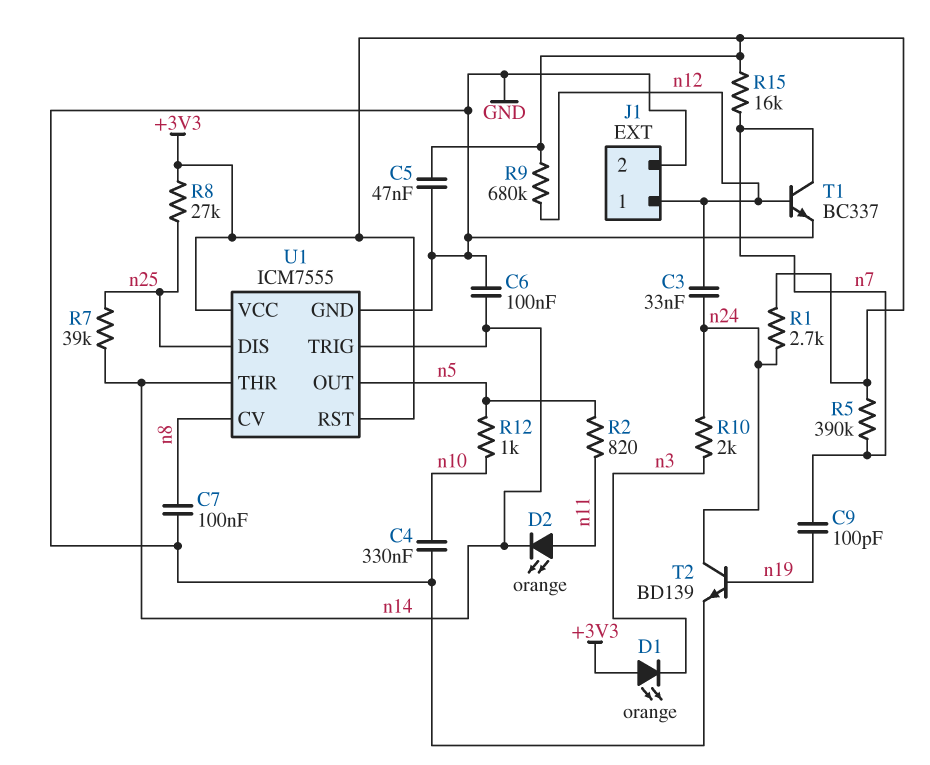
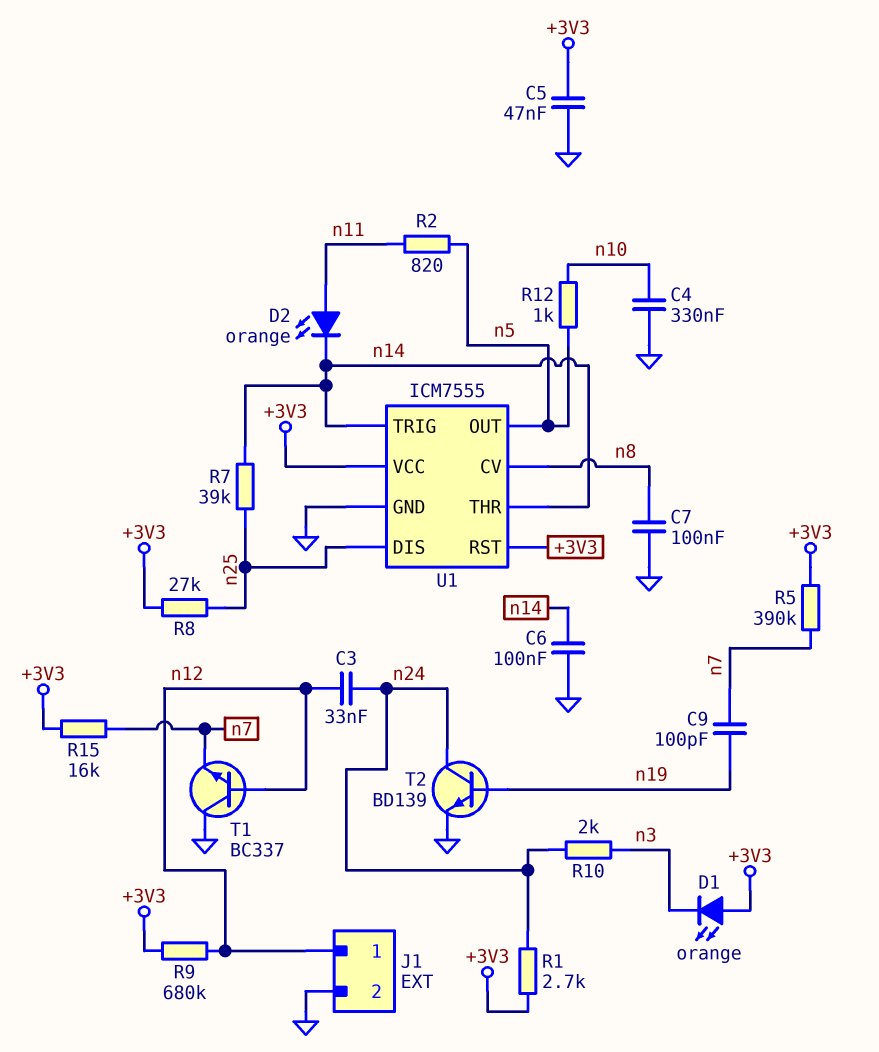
T1: NPN BC337 (B n12, C n7, E GND) -> NPN BC337 (B n12, C GND, E n7)

